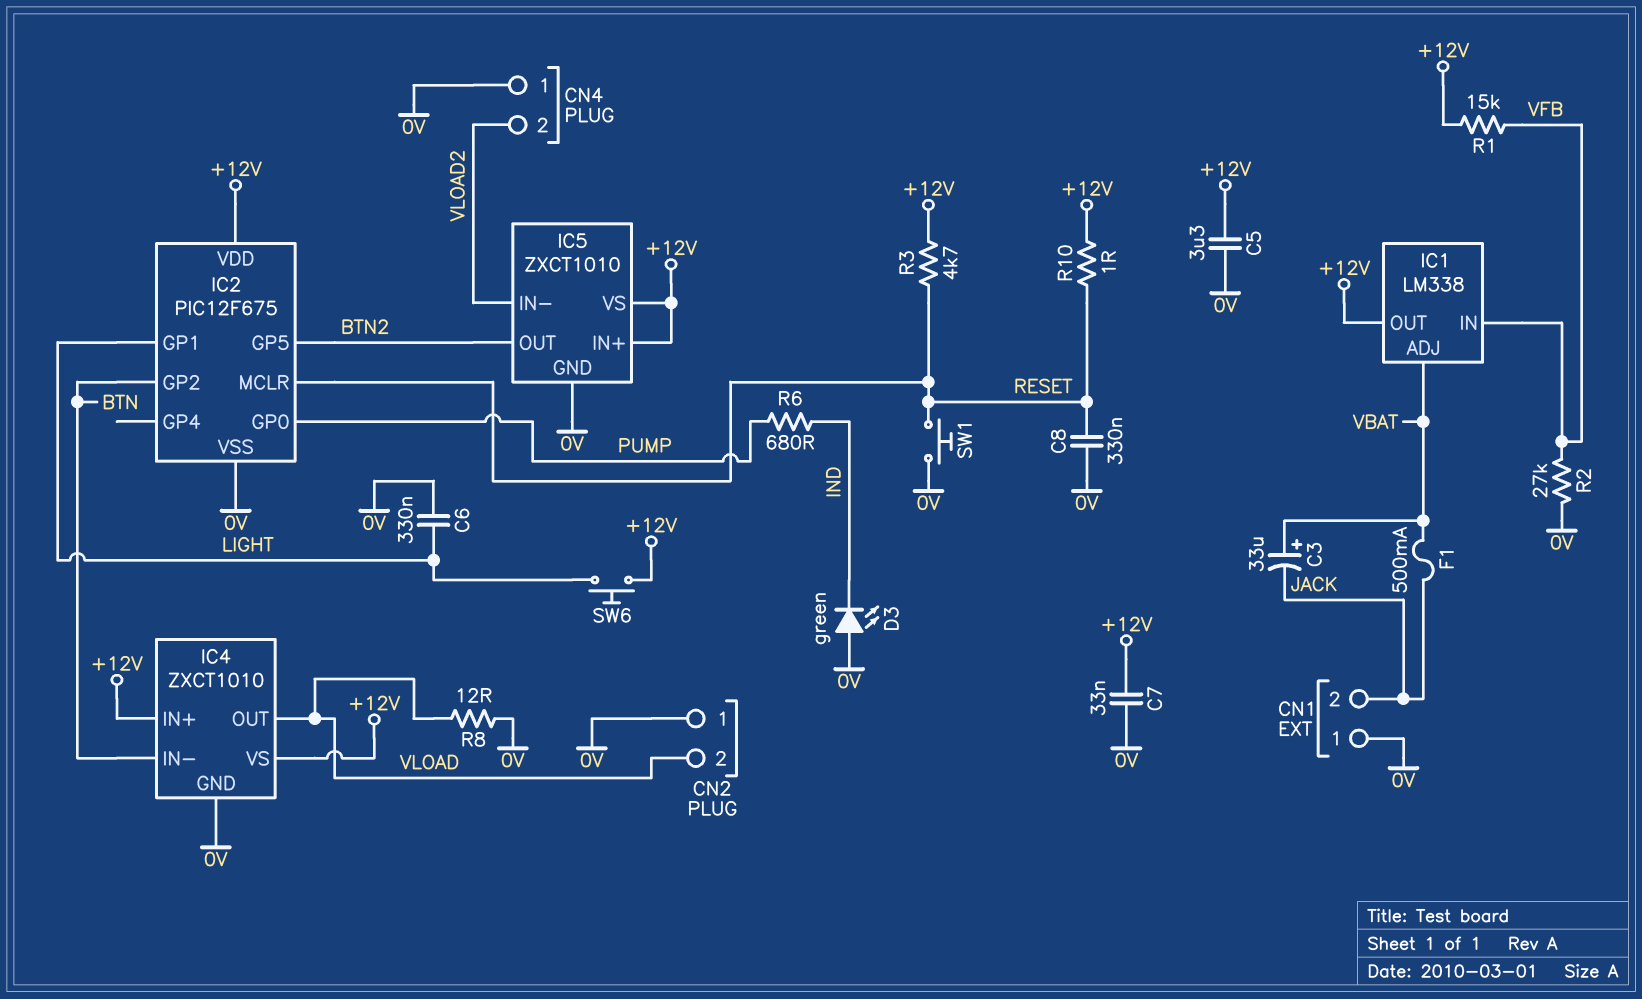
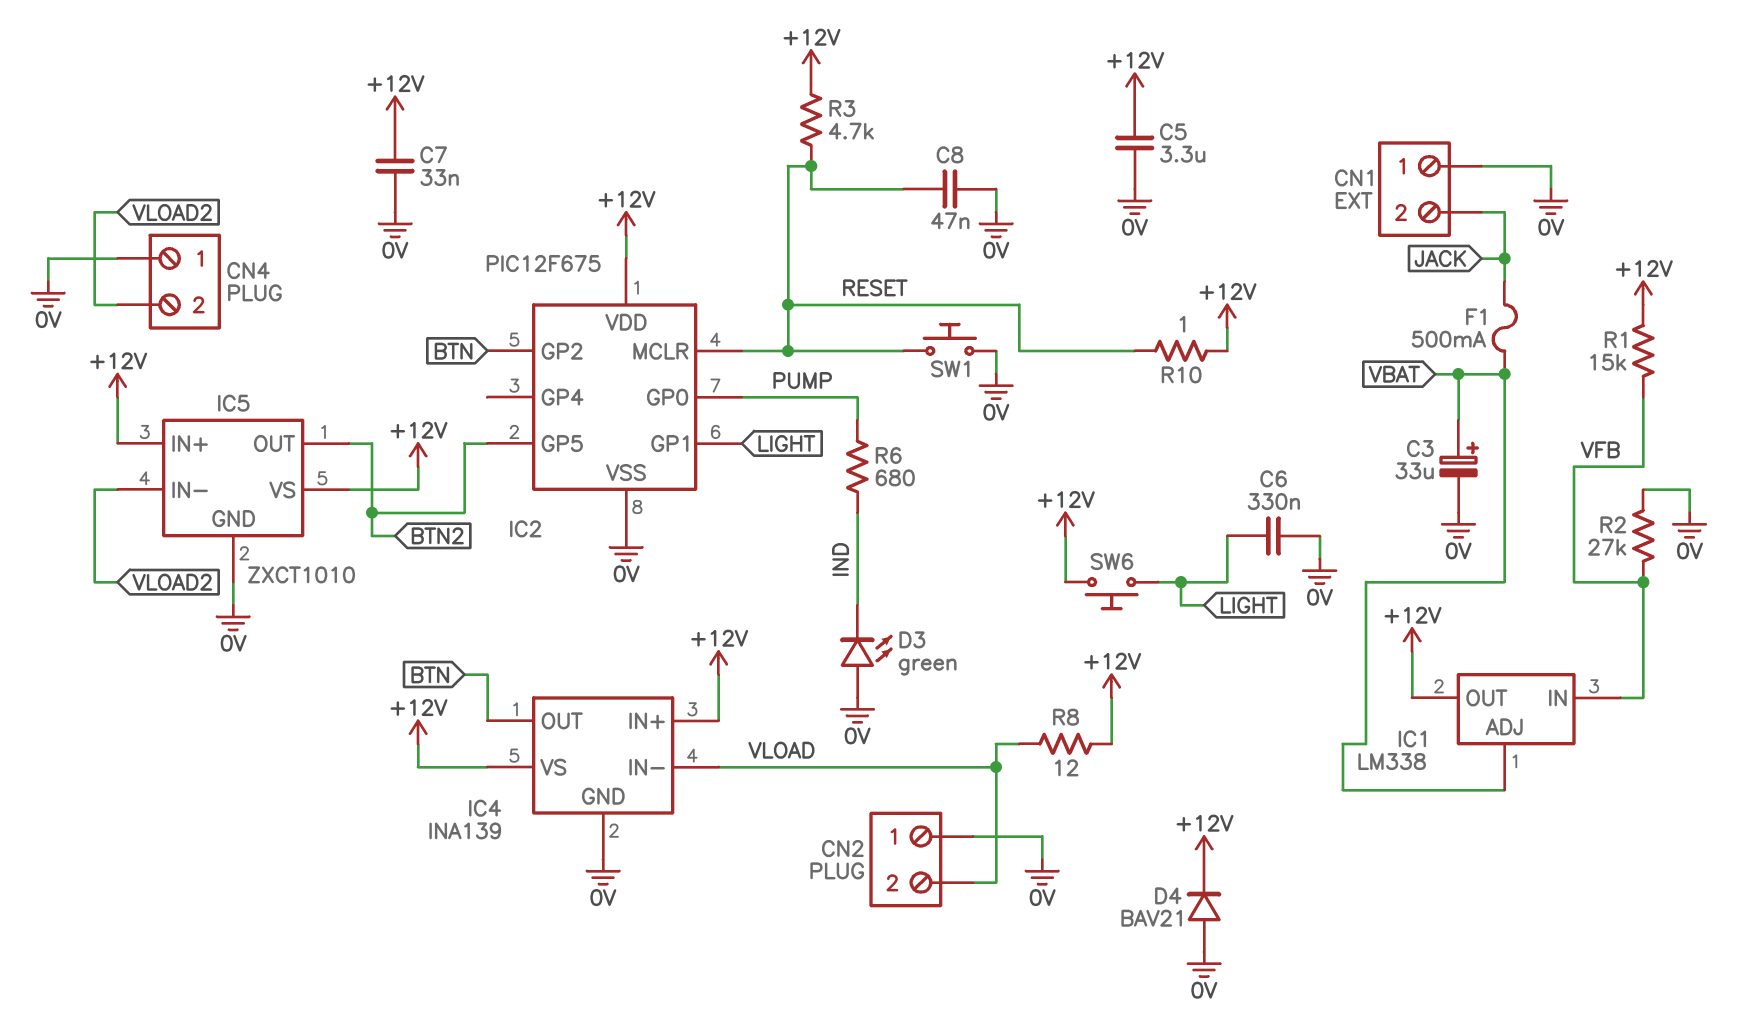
C3: 33uF (plus VBAT, minus JACK) -> 33uF (plus VBAT, minus 0V)
C8: 330nF (0V, RESET) -> 47nF (0V, RESET)
D4: none -> diode BAV21 (A 0V, K +12V)
IC4: ZXCT1010 -> INA139
IC4 pin IN-: BTN -> VLOAD
IC4 pin OUT: VLOAD -> BTN
R8: 12 (0V, VLOAD) -> 12 (+12V, VLOAD)

